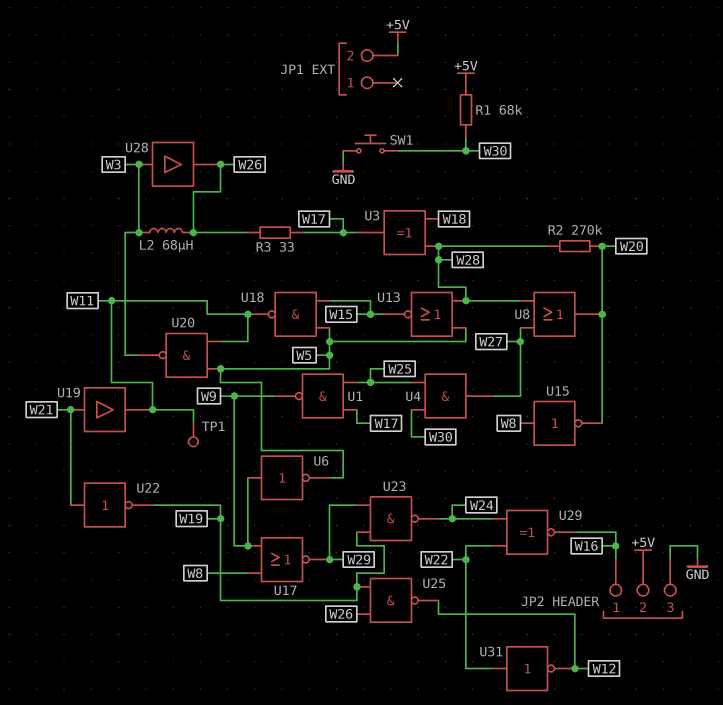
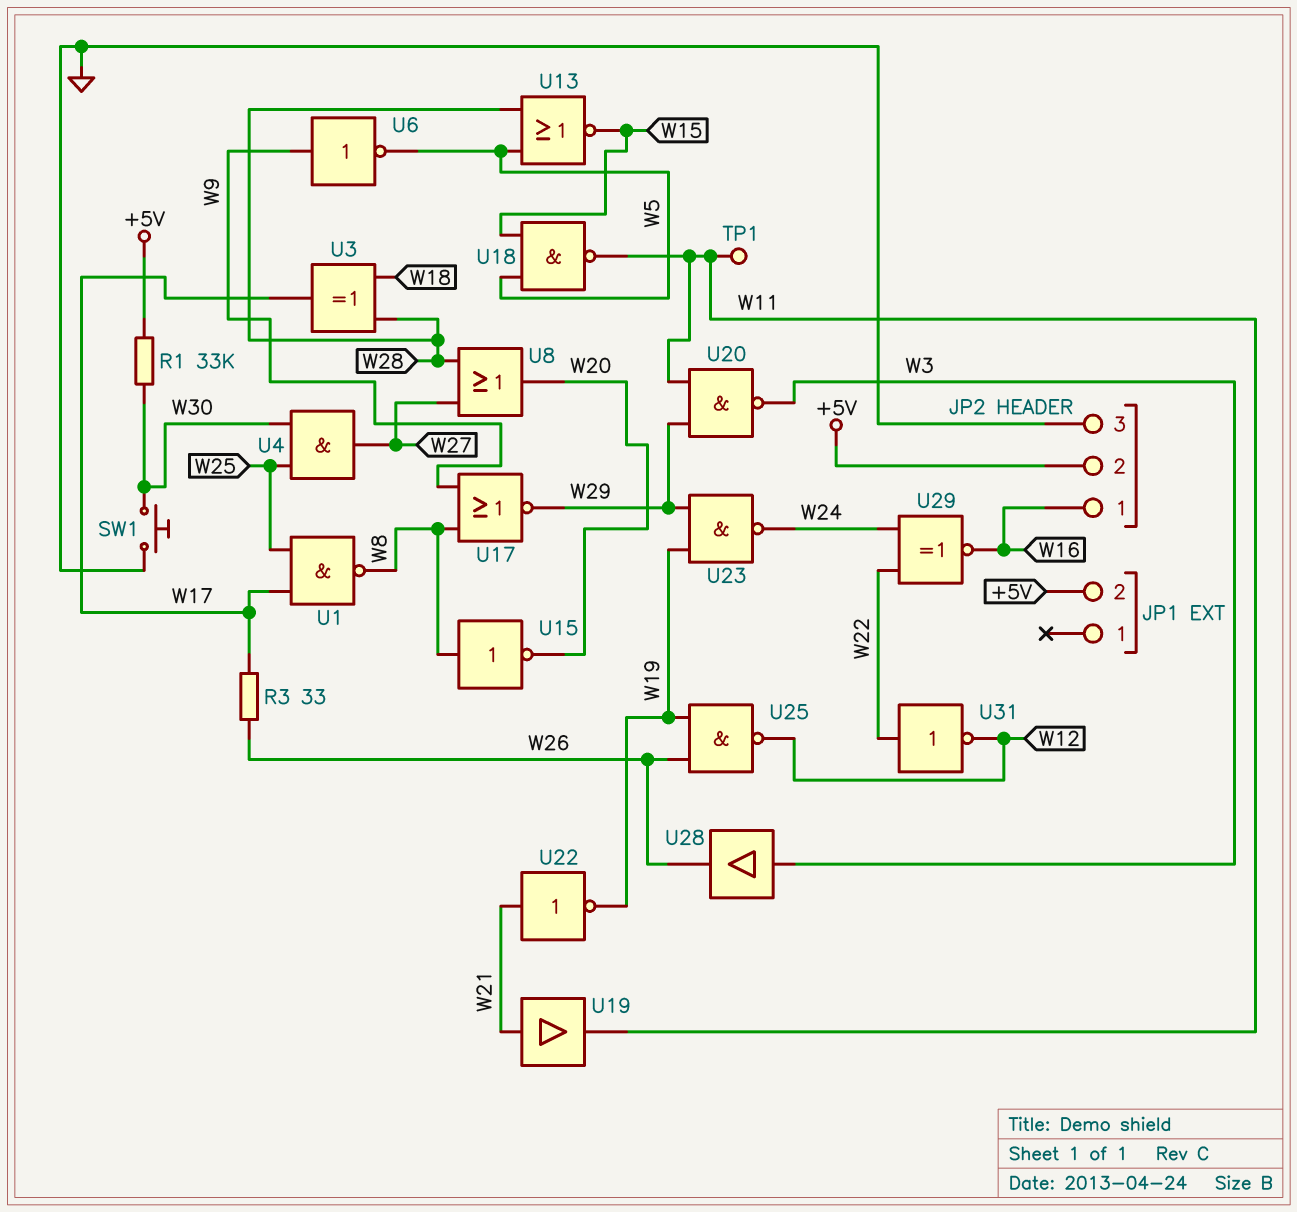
L2: 68uH (W3, W26) -> none
R1: 68k (+5V, W30) -> 33k (+5V, W30)
R2: 270k (W20, W28) -> none
U1: NAND (in W17, in W25, out W9) -> NAND (in W17, in W25, out W8)
U20: NAND (in W5, in W11, out W3) -> NAND (in W11, in W29, out W3)

